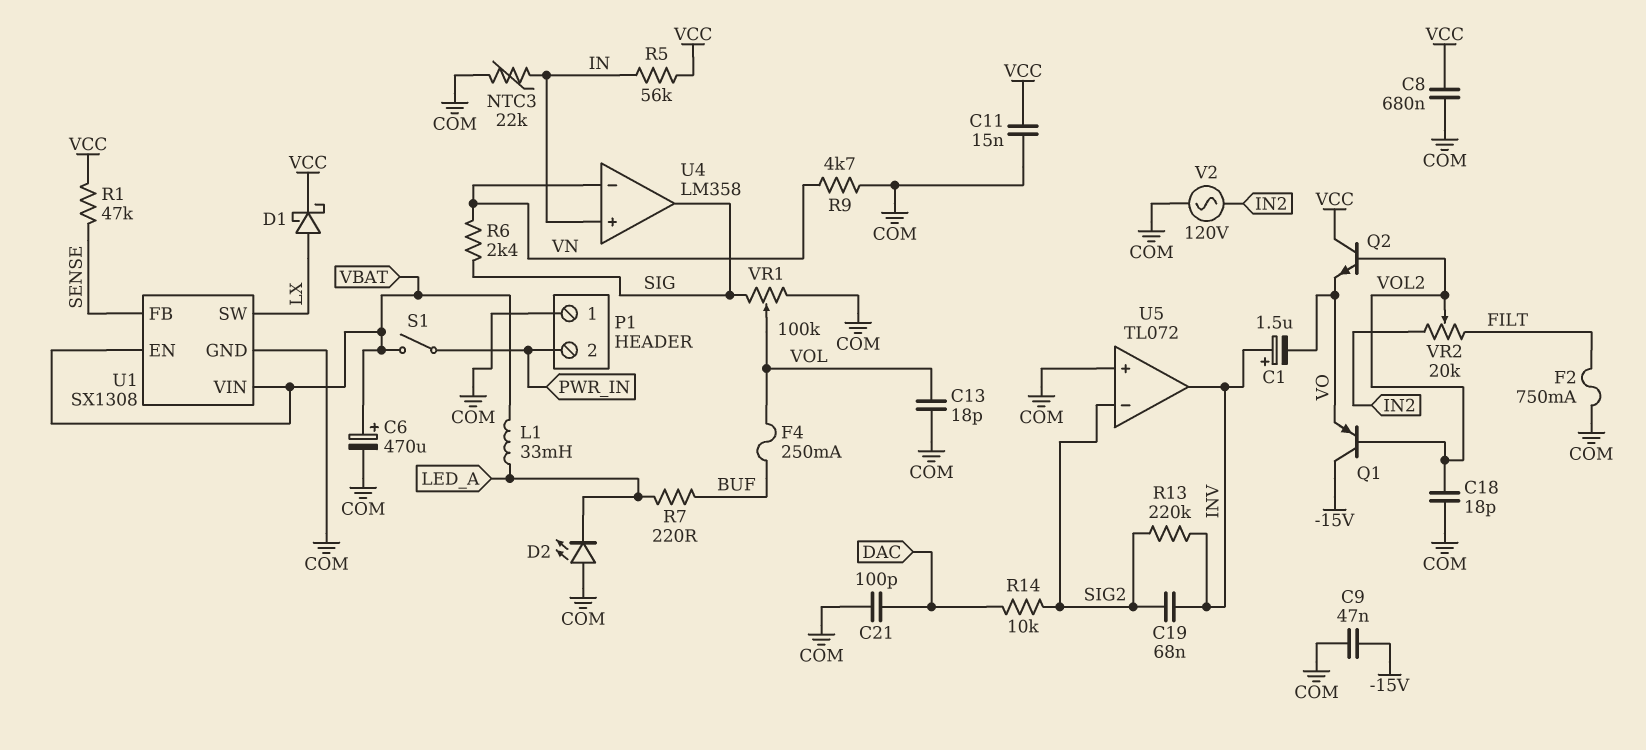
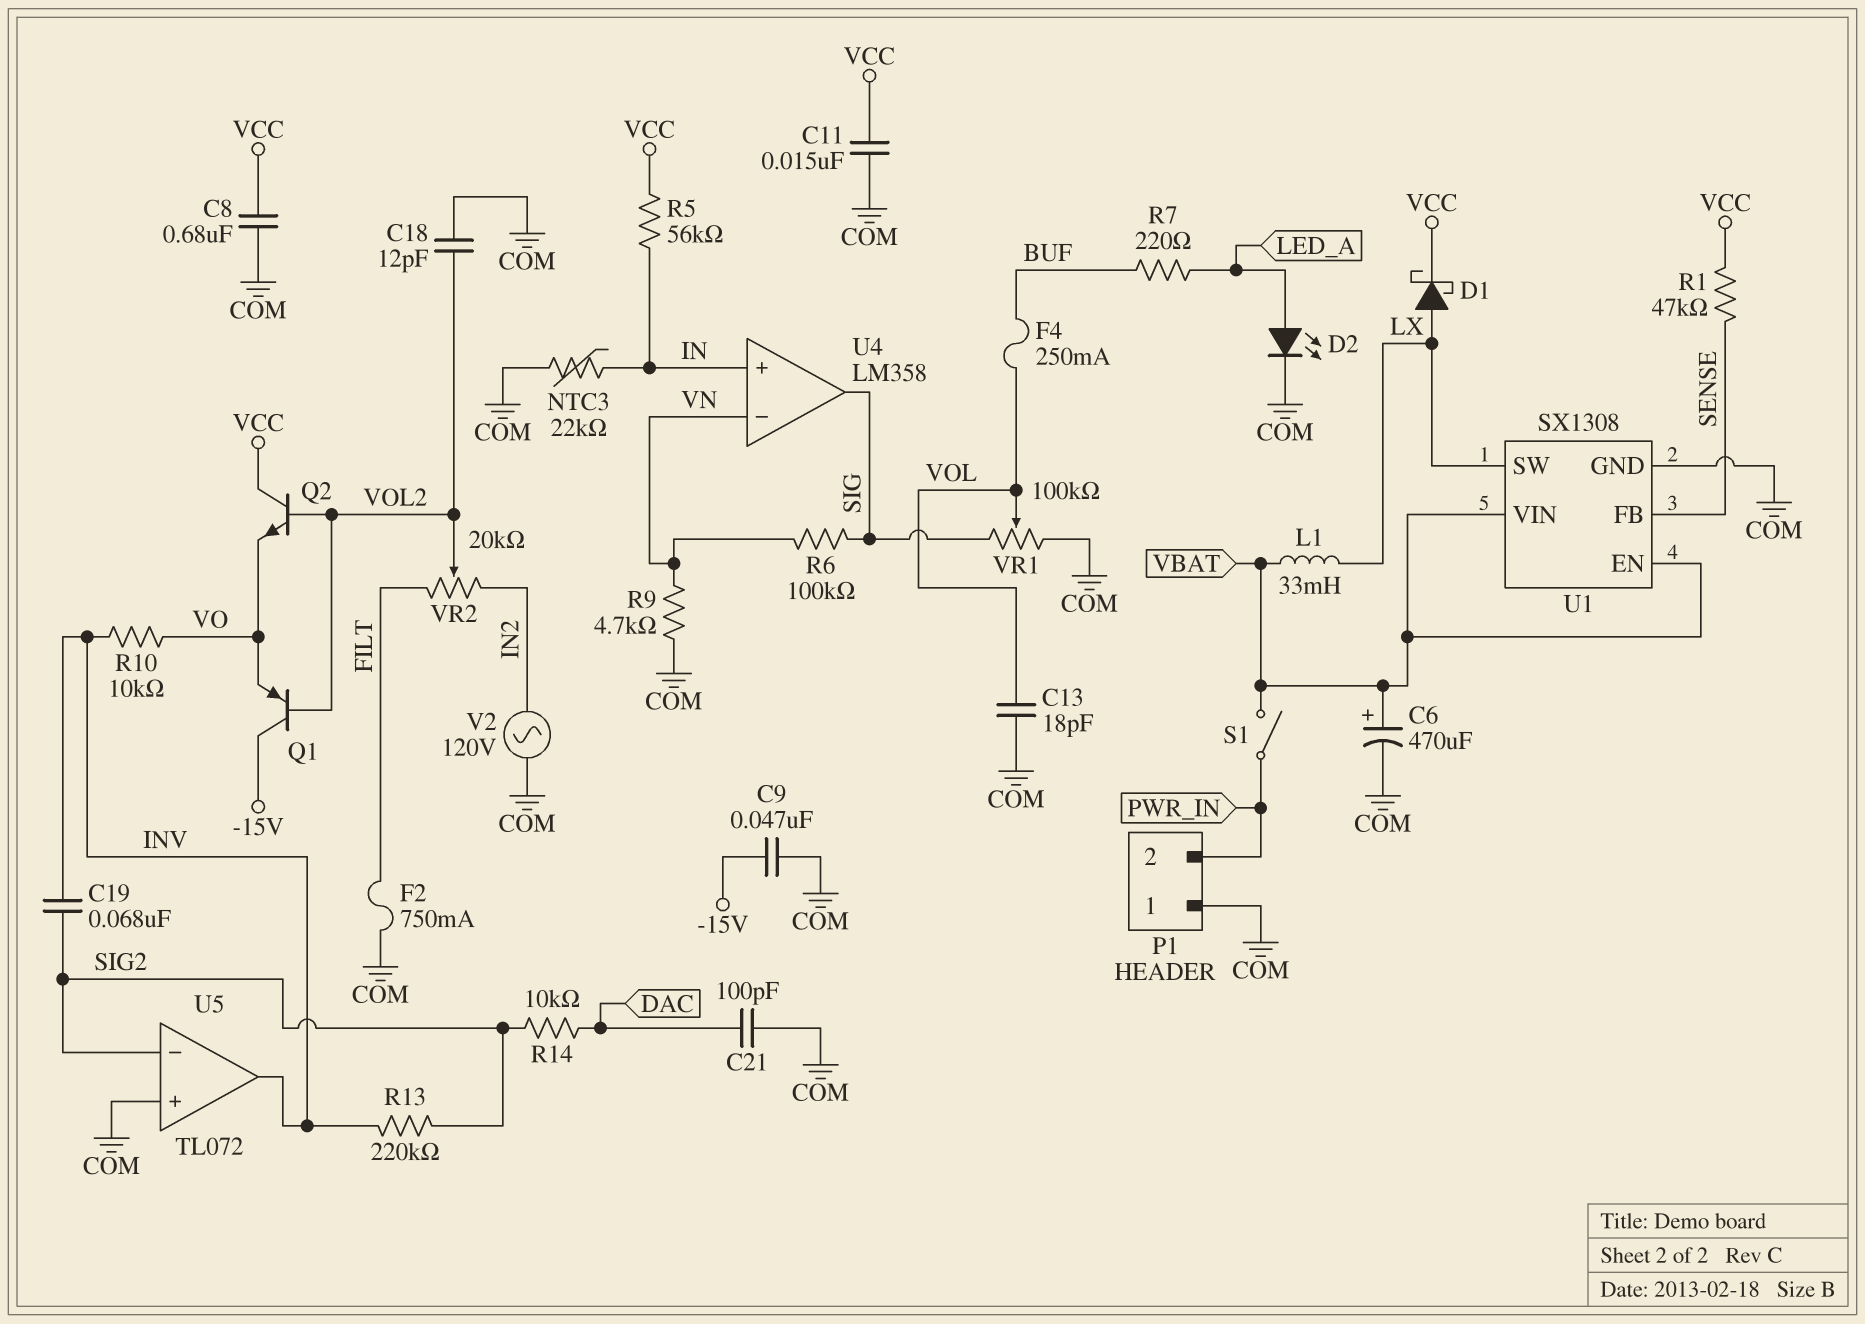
C1: 1.5uF (plus INV, minus VO) -> none
C18: 18pF (COM, VOL2) -> 12pF (COM, VOL2)
D2: LED (A COM, K LED_A) -> LED (A LED_A, K COM)
L1: 33mH (LED_A, VBAT) -> 33mH (LX, VBAT)
R6: 2.4k (SIG, VN) -> 100k (SIG, VN)
R10: none -> 10k (INV, VO)

